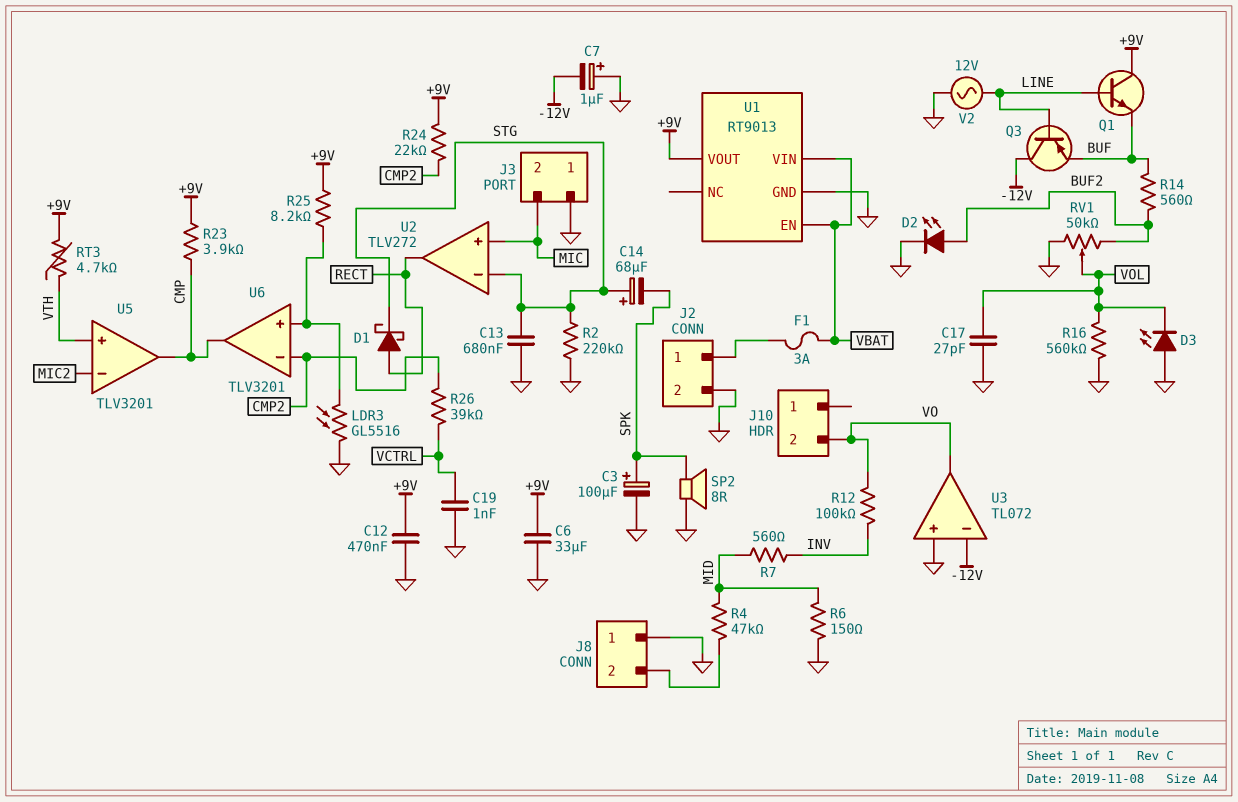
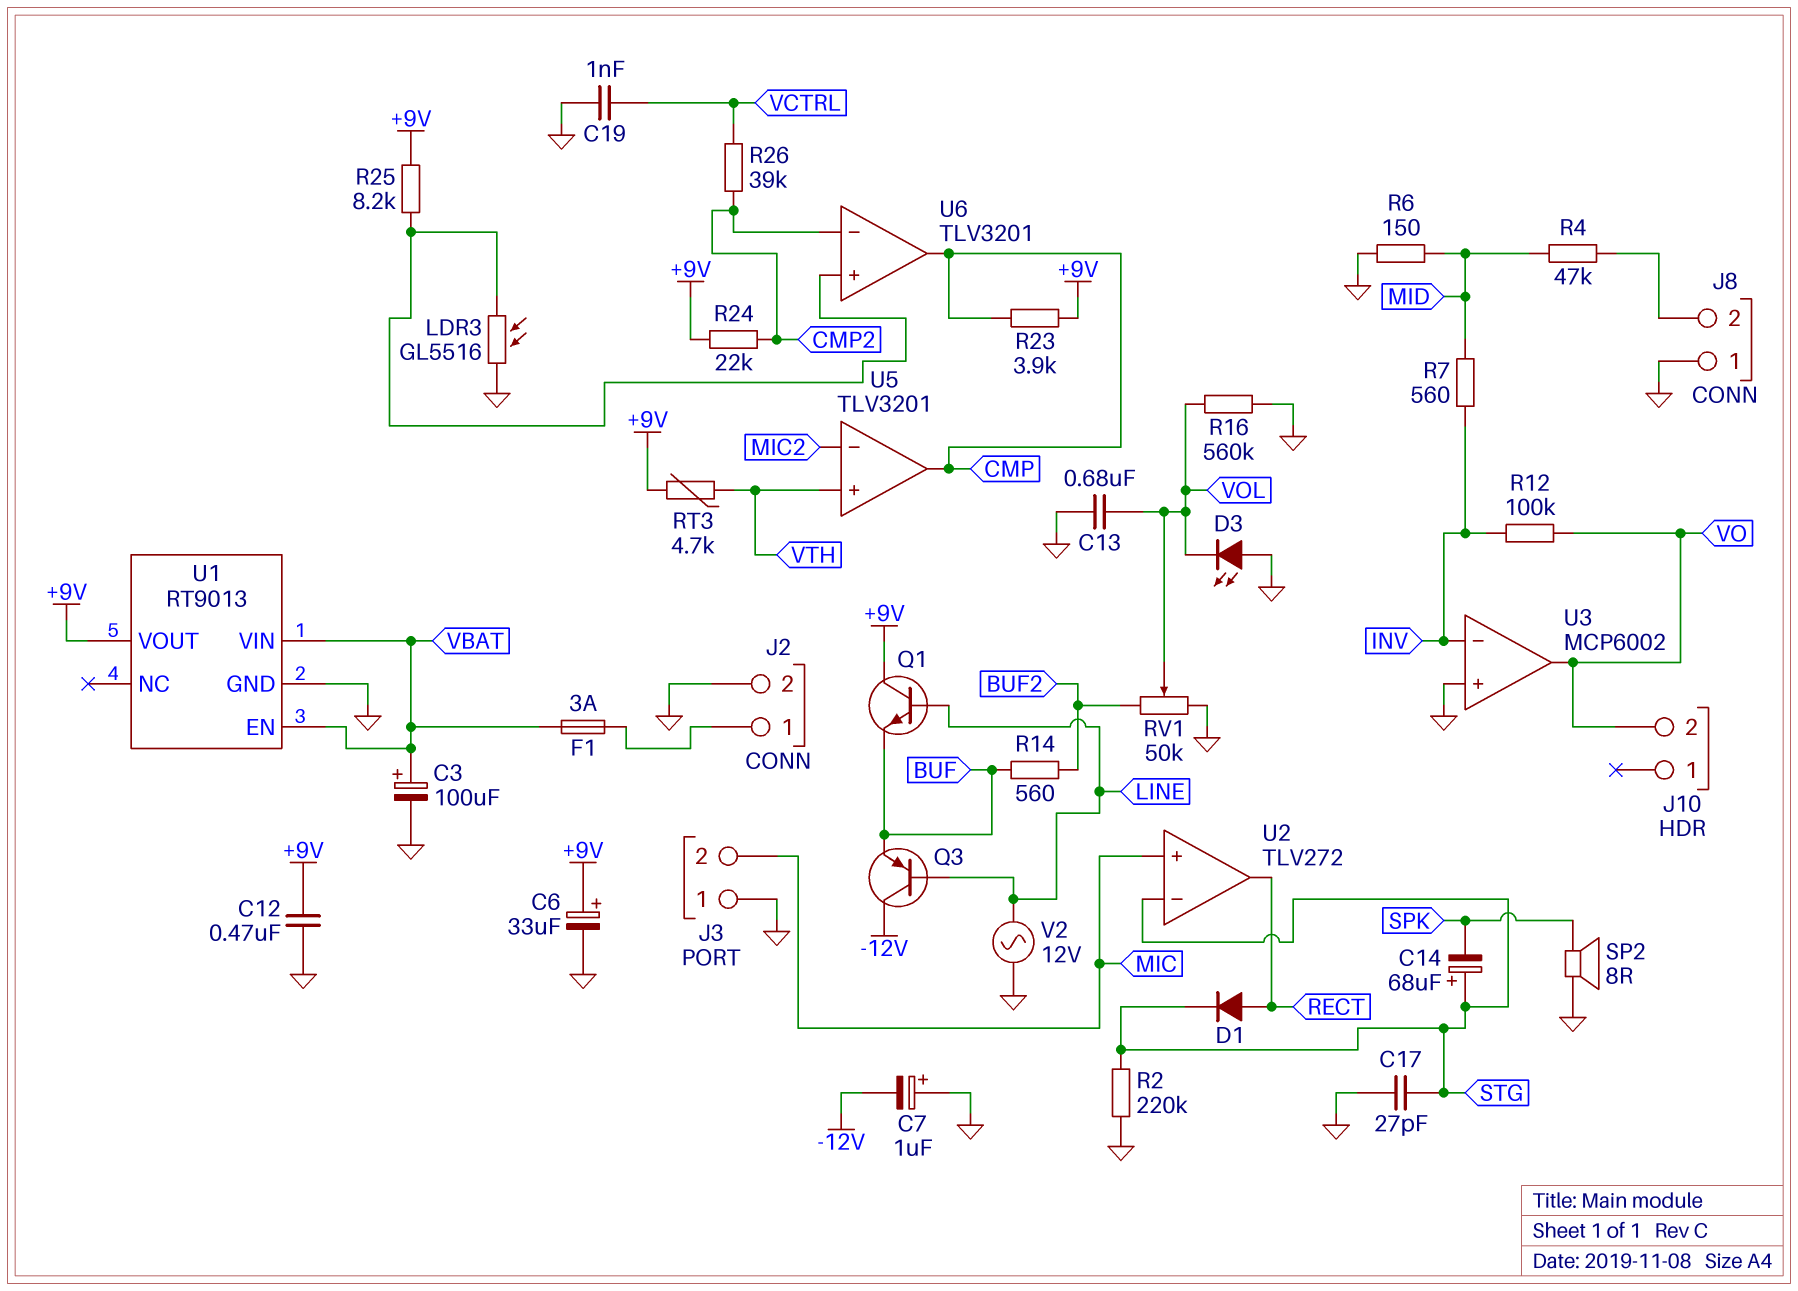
C3: 100uF (plus SPK, minus GND) -> 100uF (plus VBAT, minus GND)
C6: 33uF (+9V, GND) -> 33uF (plus +9V, minus GND)
C13: 680nF (GND, STG) -> 680nF (GND, VOL)
C17: 27pF (GND, VOL) -> 27pF (GND, STG)
D1: schottky (A RECT, K STG) -> diode (A RECT, K STG)
D2: LED (A BUF2, K GND) -> none
U3: TL072 -> MCP6002
U3 pin in-: -12V -> INV

